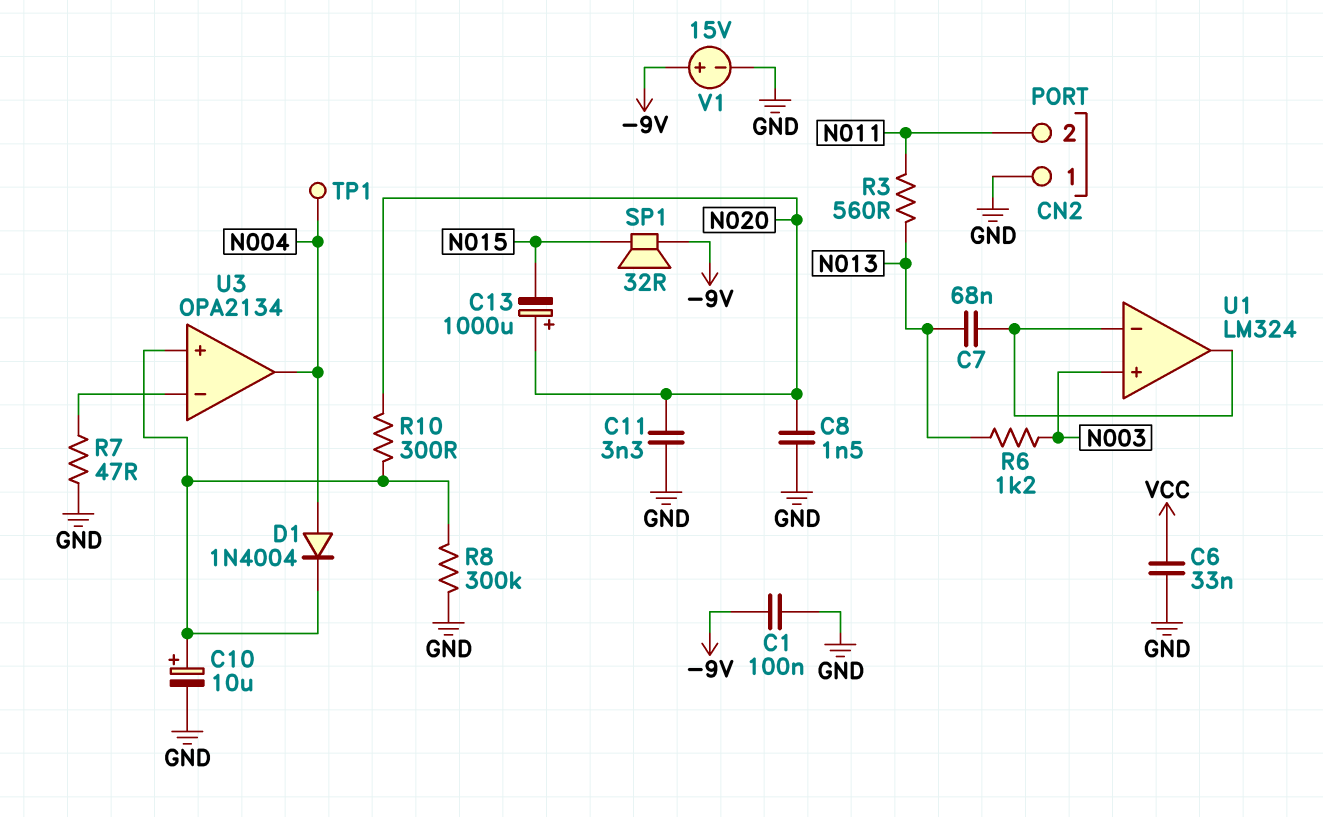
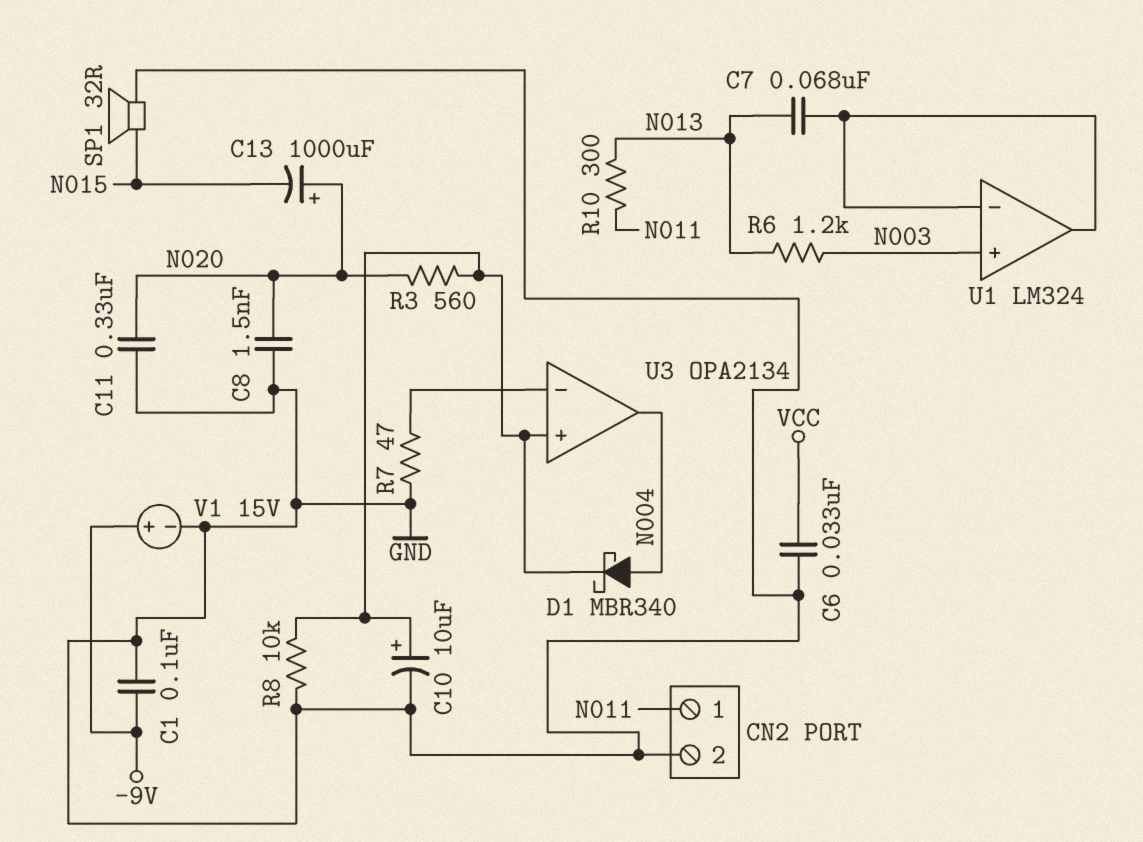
C11: 3.3nF (GND, N020) -> 330nF (GND, N020)
CN2 pin 1: GND -> N011
CN2 pin 2: N011 -> GND
D1: diode 1N4004 (A N004, K U3/in+) -> schottky MBR340 (A N004, K U3/in+)
R3: 560 (N011, N013) -> 560 (N020, U3/in+)
R8: 300k (GND, U3/in+) -> 10k (GND, U3/in+)
R10: 300 (N020, U3/in+) -> 300 (N011, N013)
SP1: speaker 32R (-9V, N015) -> speaker 32R (GND, N015)
TP1: test point (N004) -> none

